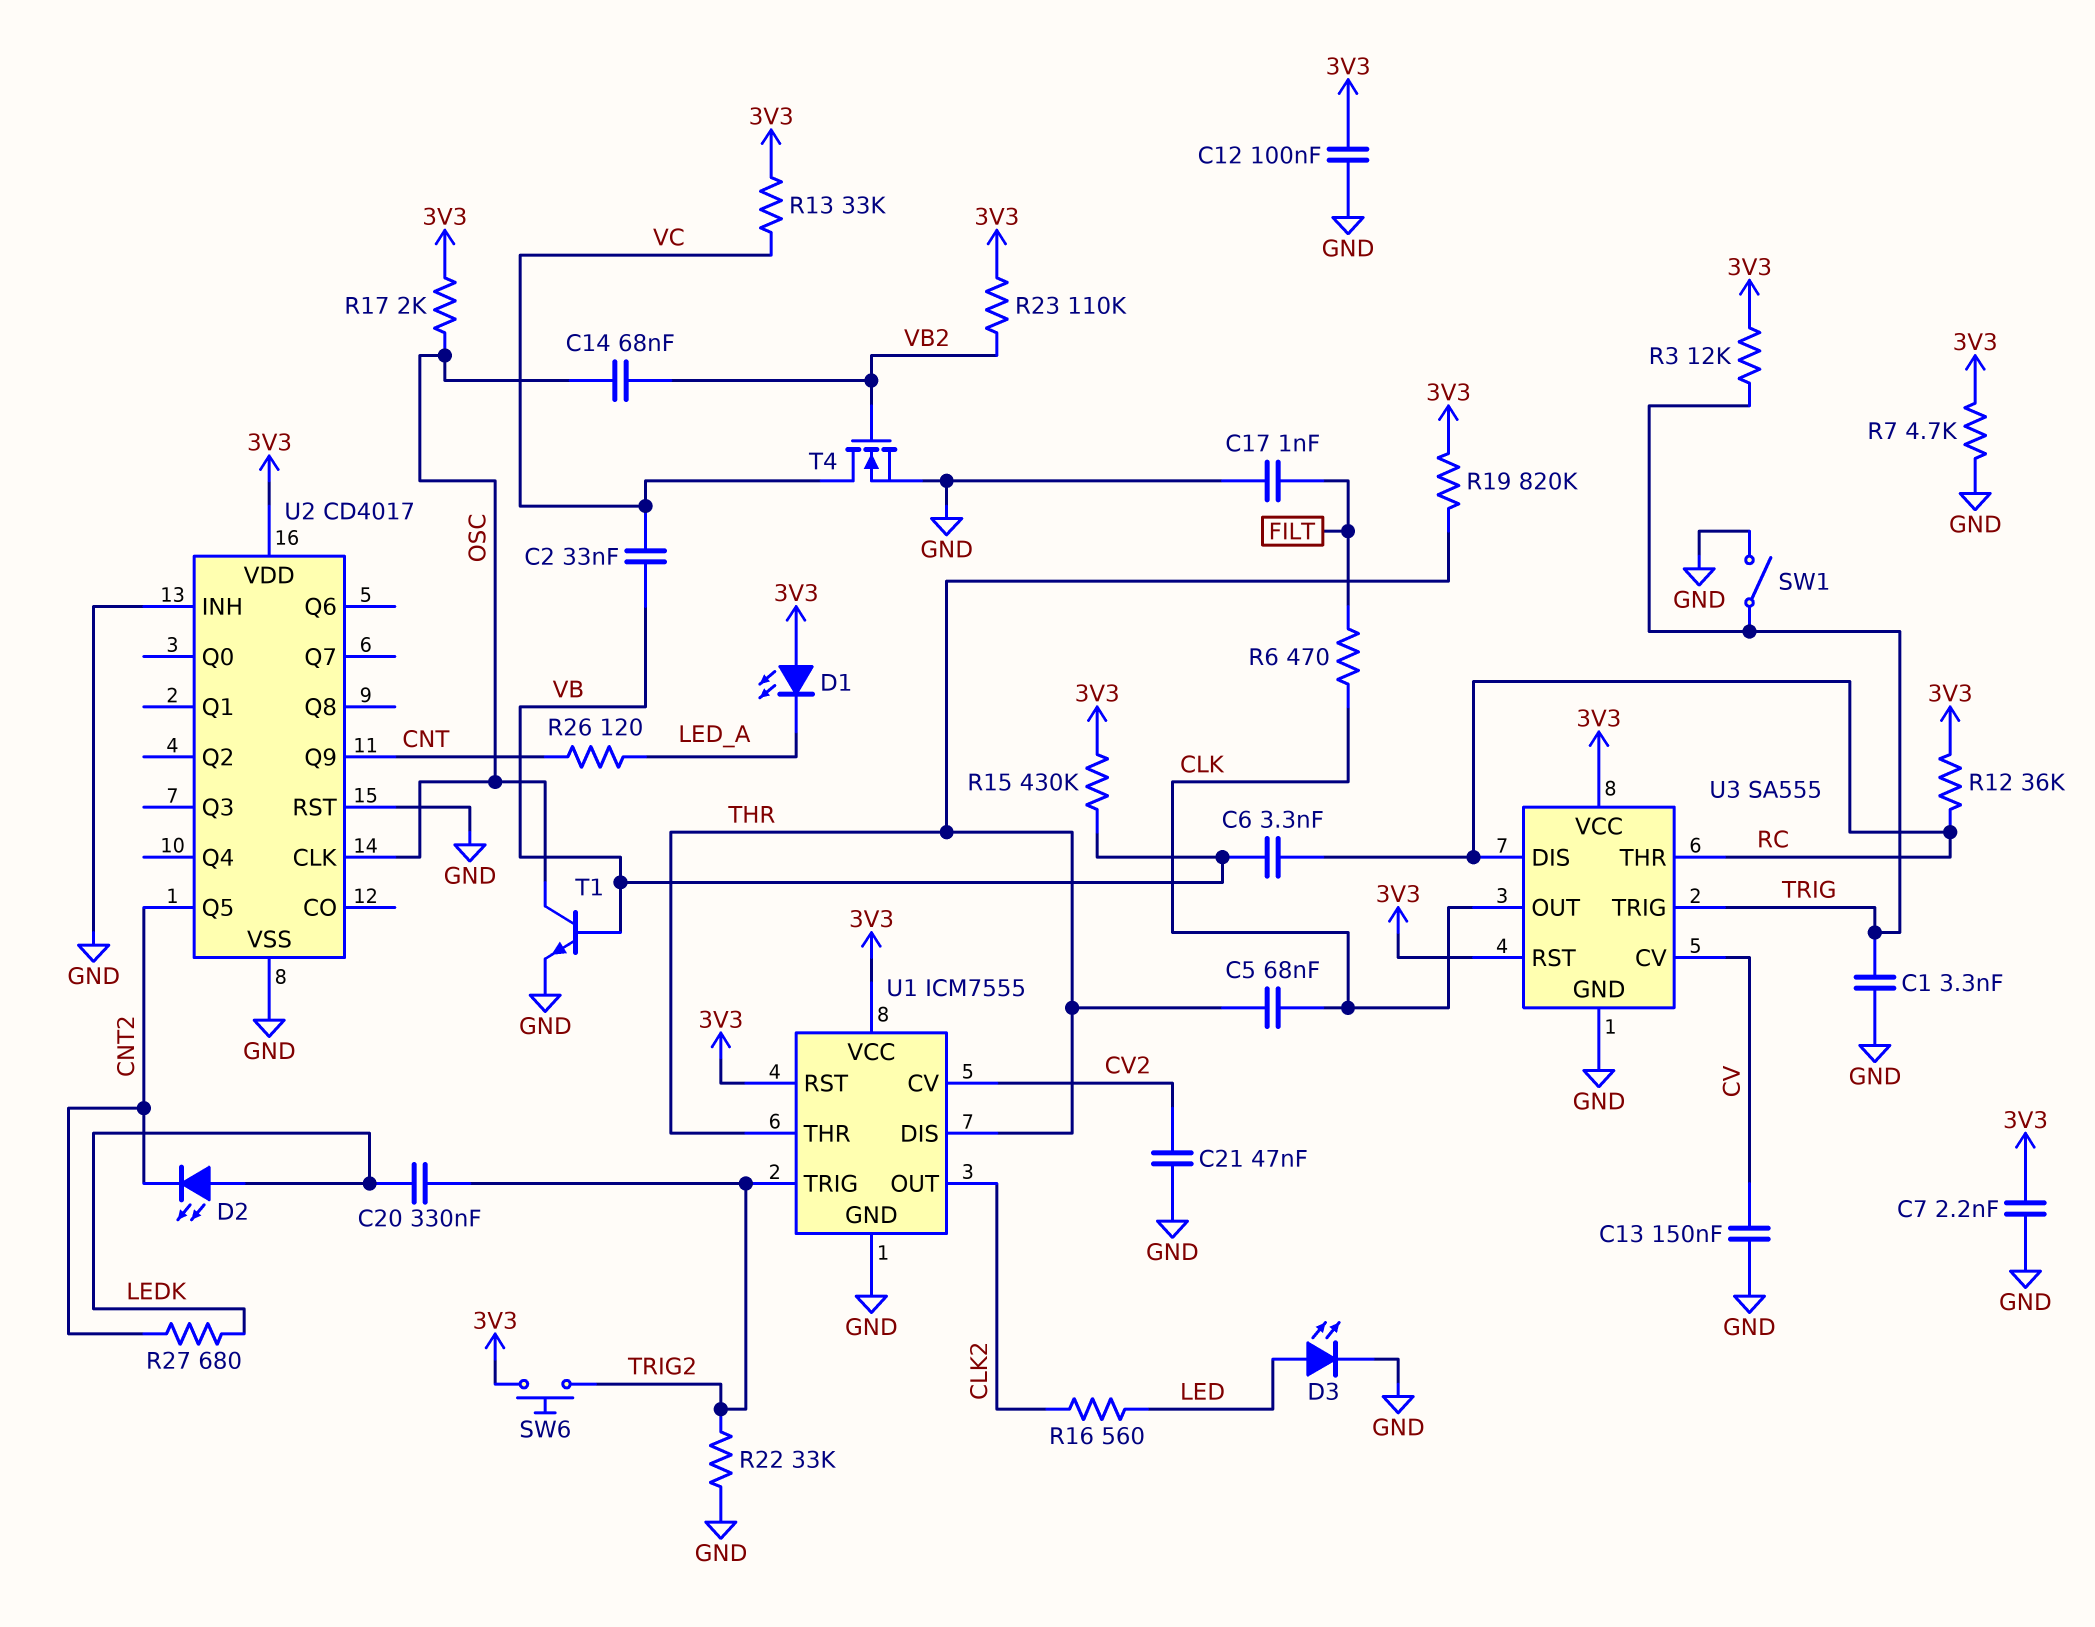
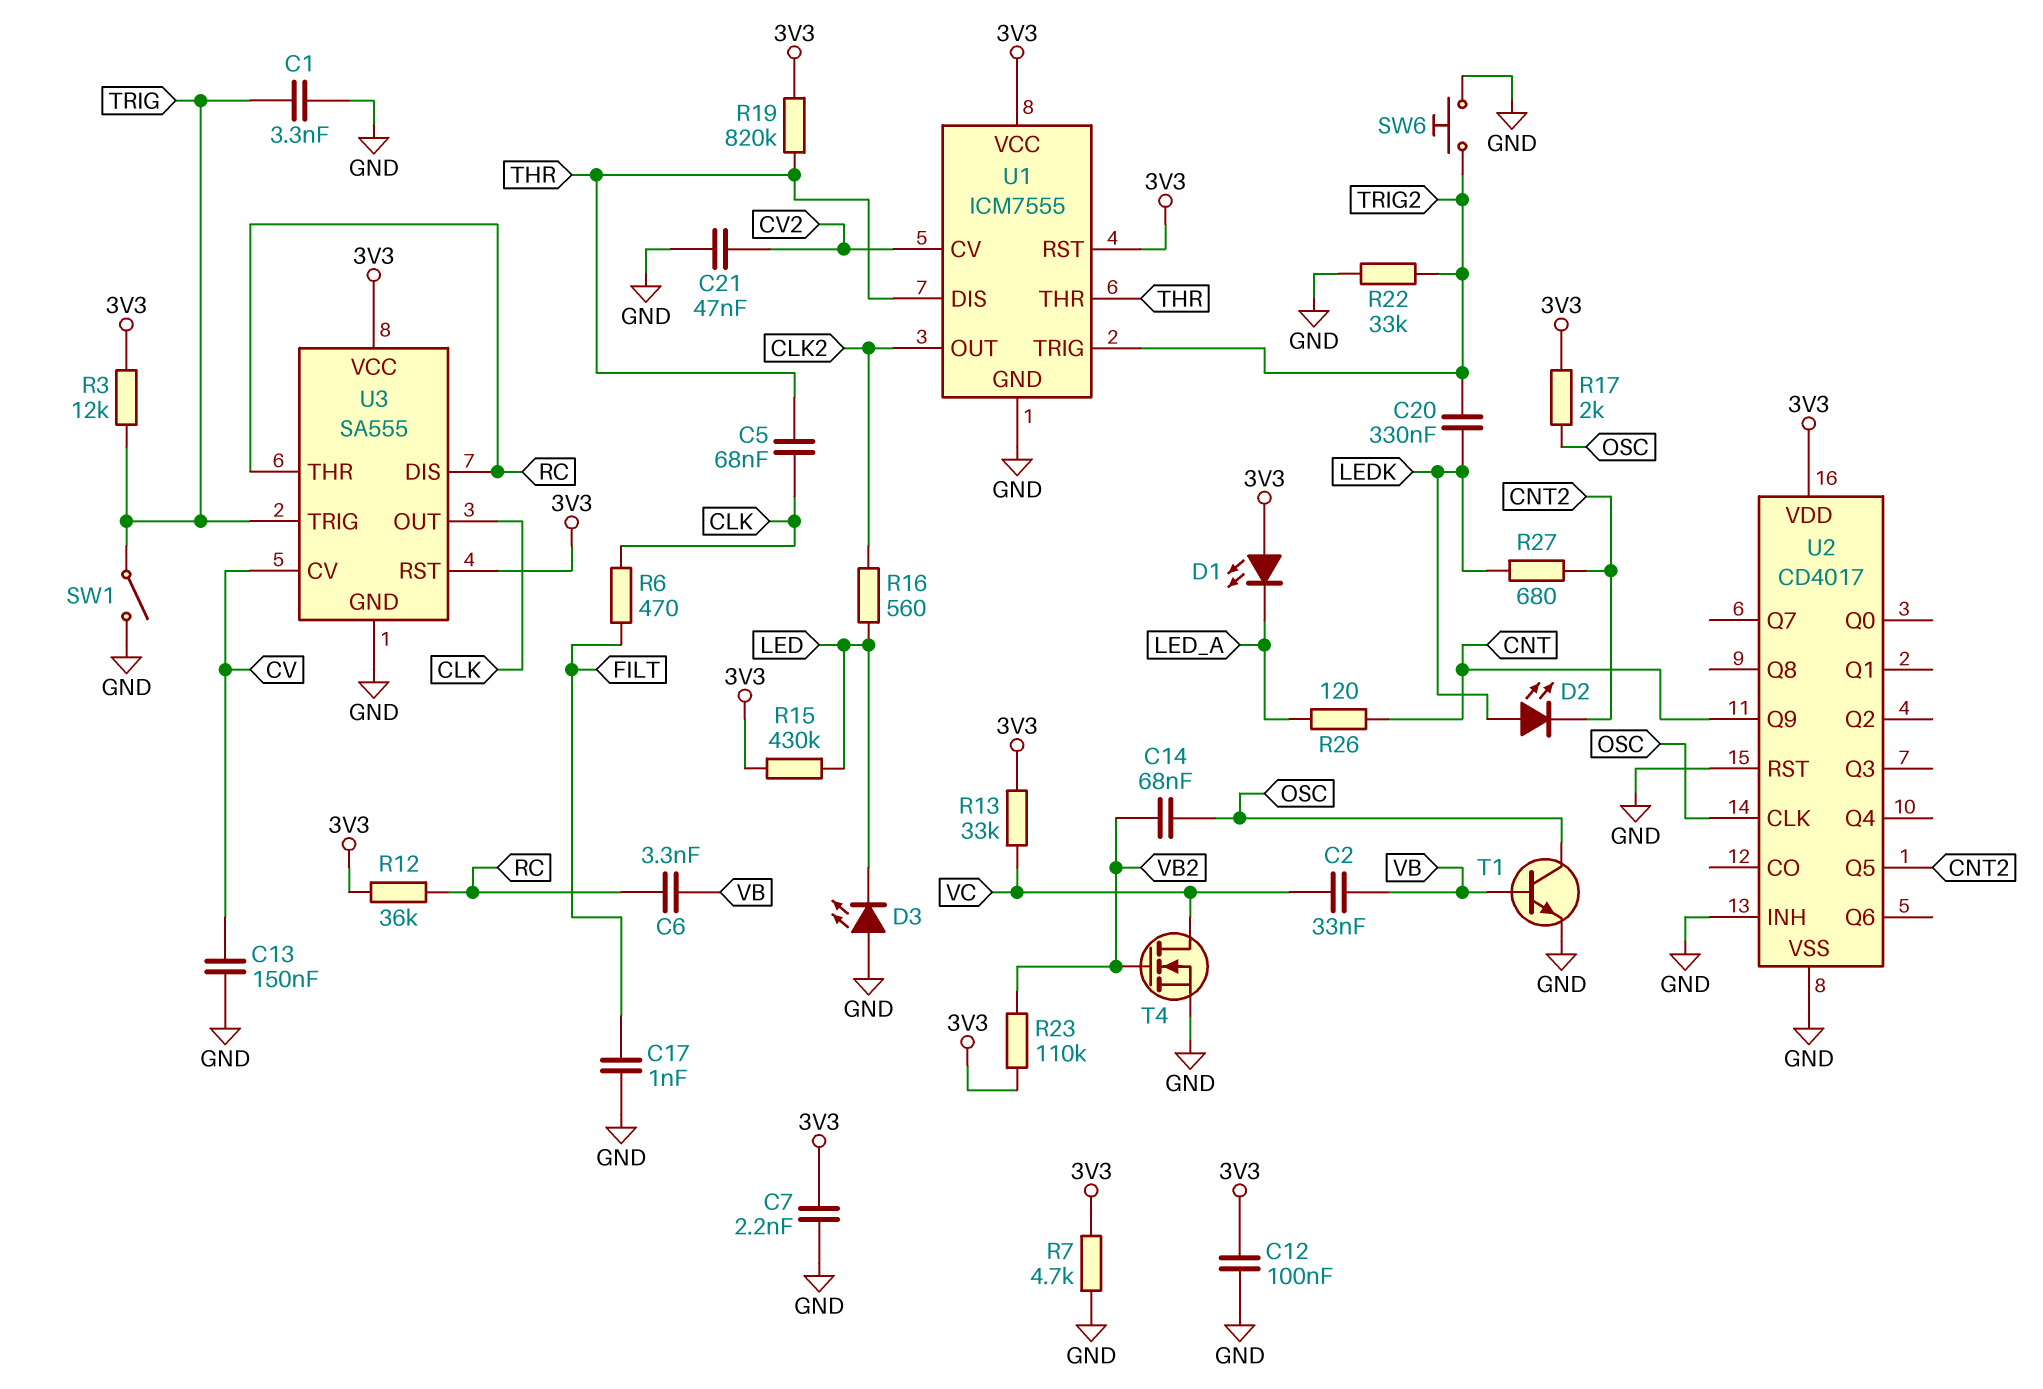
D3: LED (A LED, K GND) -> LED (A GND, K LED)
R15: 430k (3V3, VB) -> 430k (3V3, LED)
SW6: button (3V3, TRIG2) -> button (GND, TRIG2)

